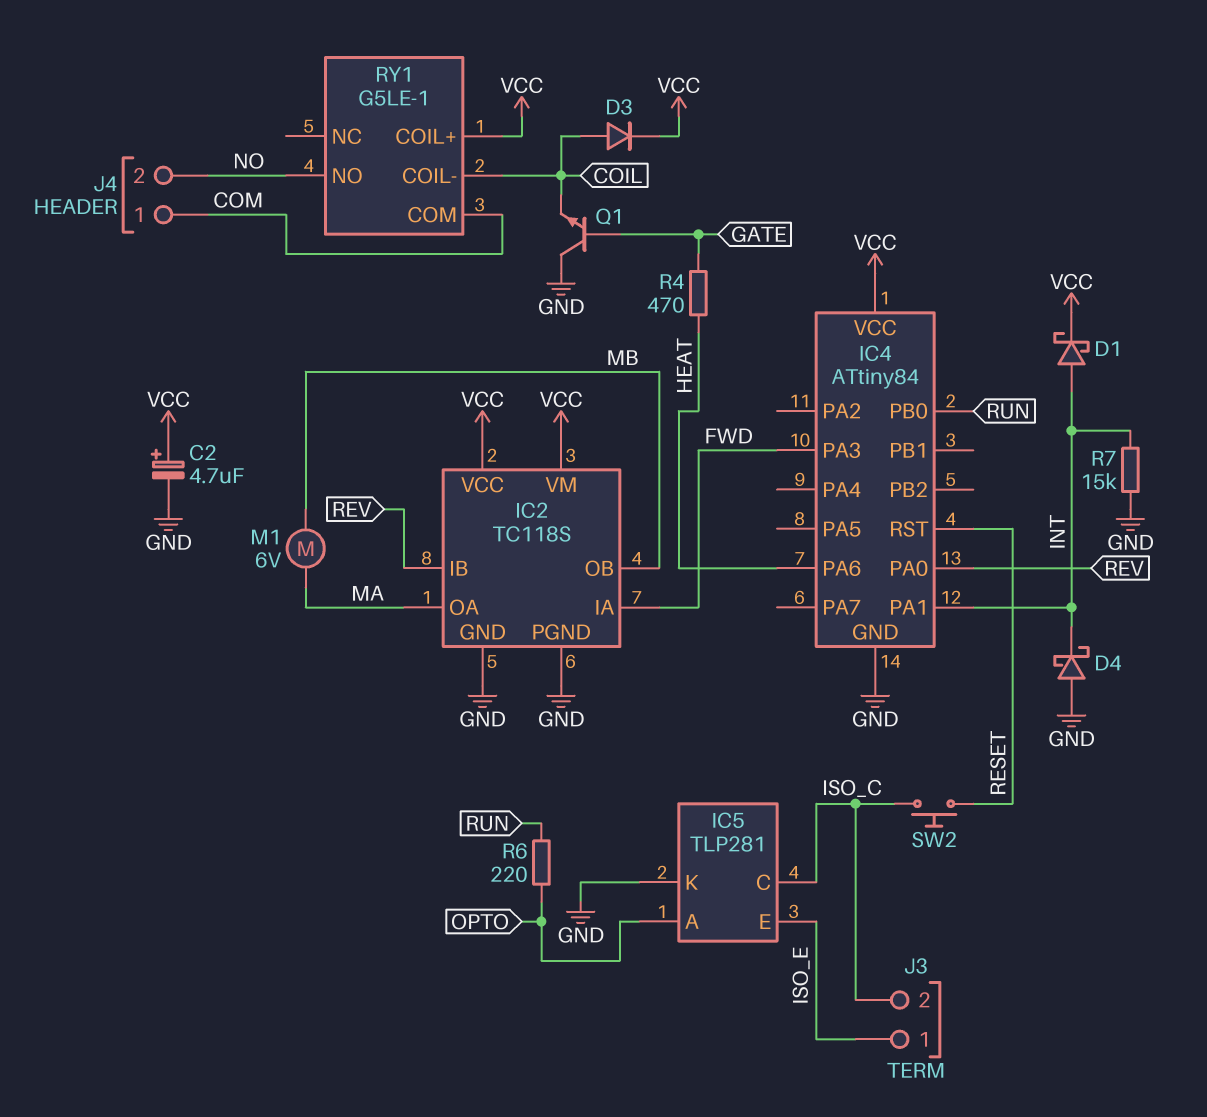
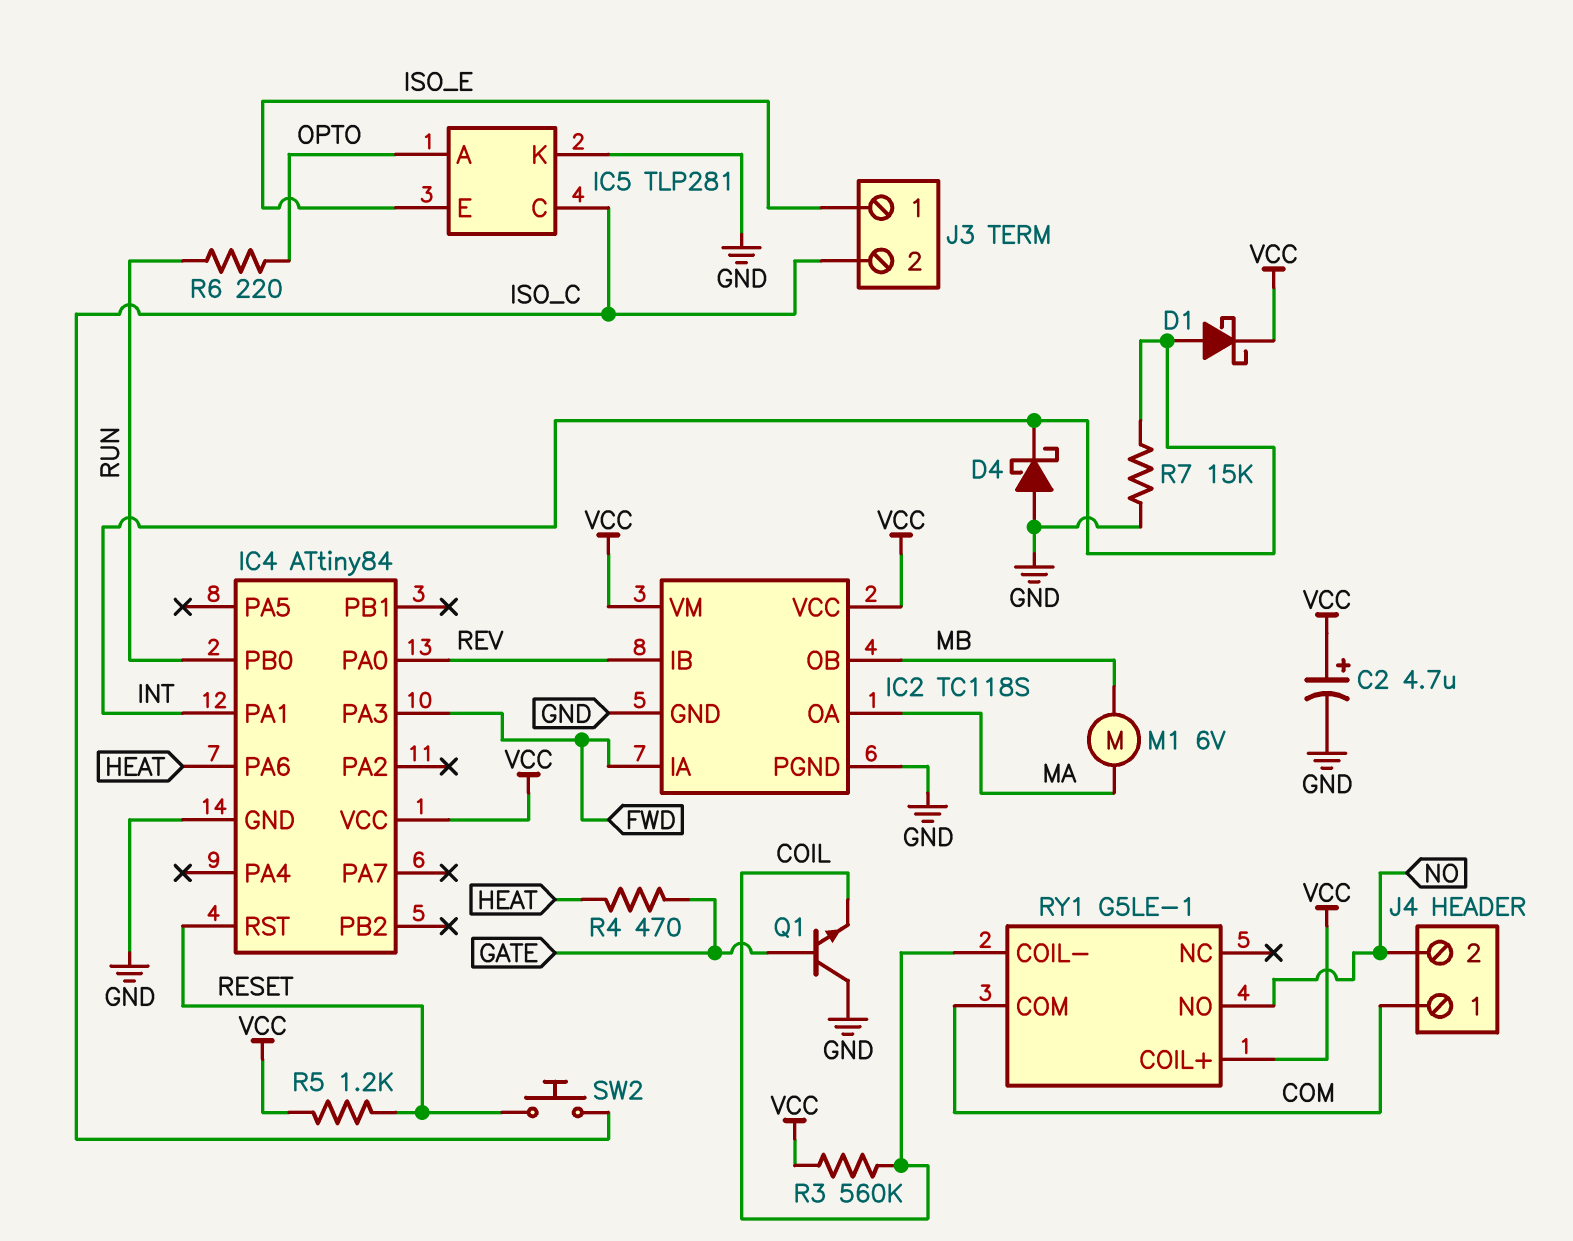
D3: diode (A COIL, K VCC) -> none
R3: none -> 560k (COIL, VCC)
R5: none -> 1.2k (RESET, VCC)

